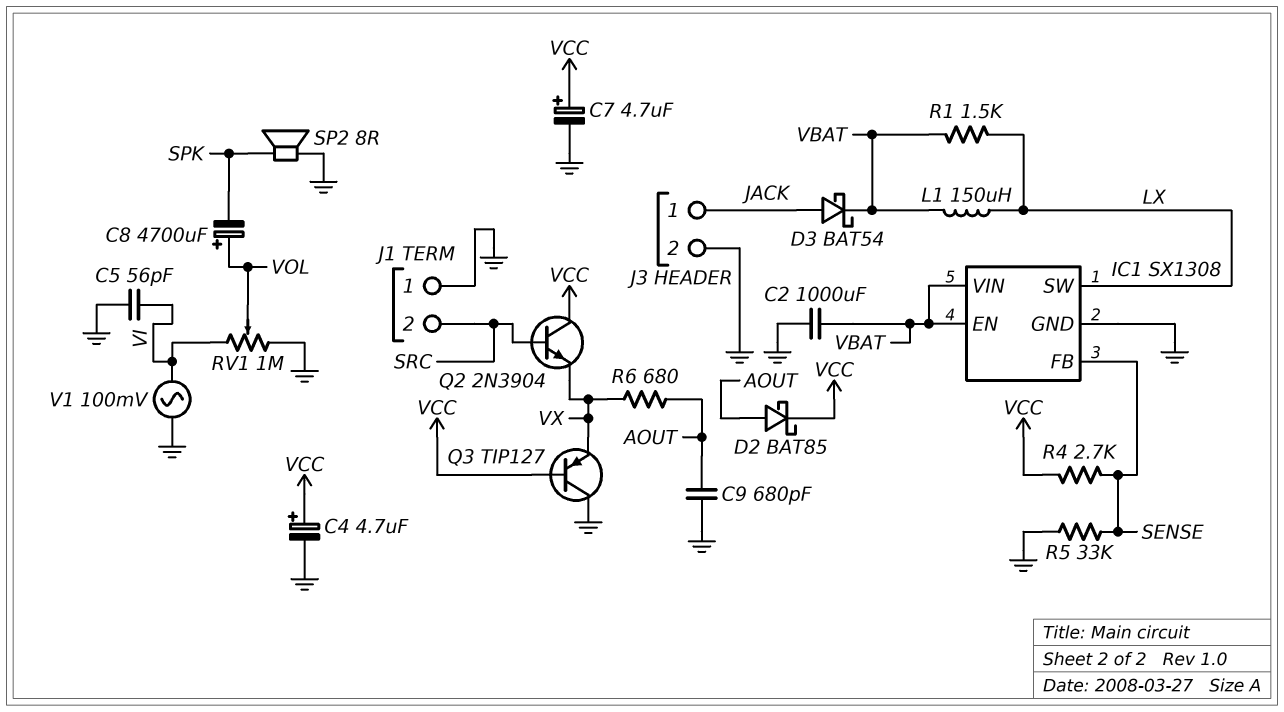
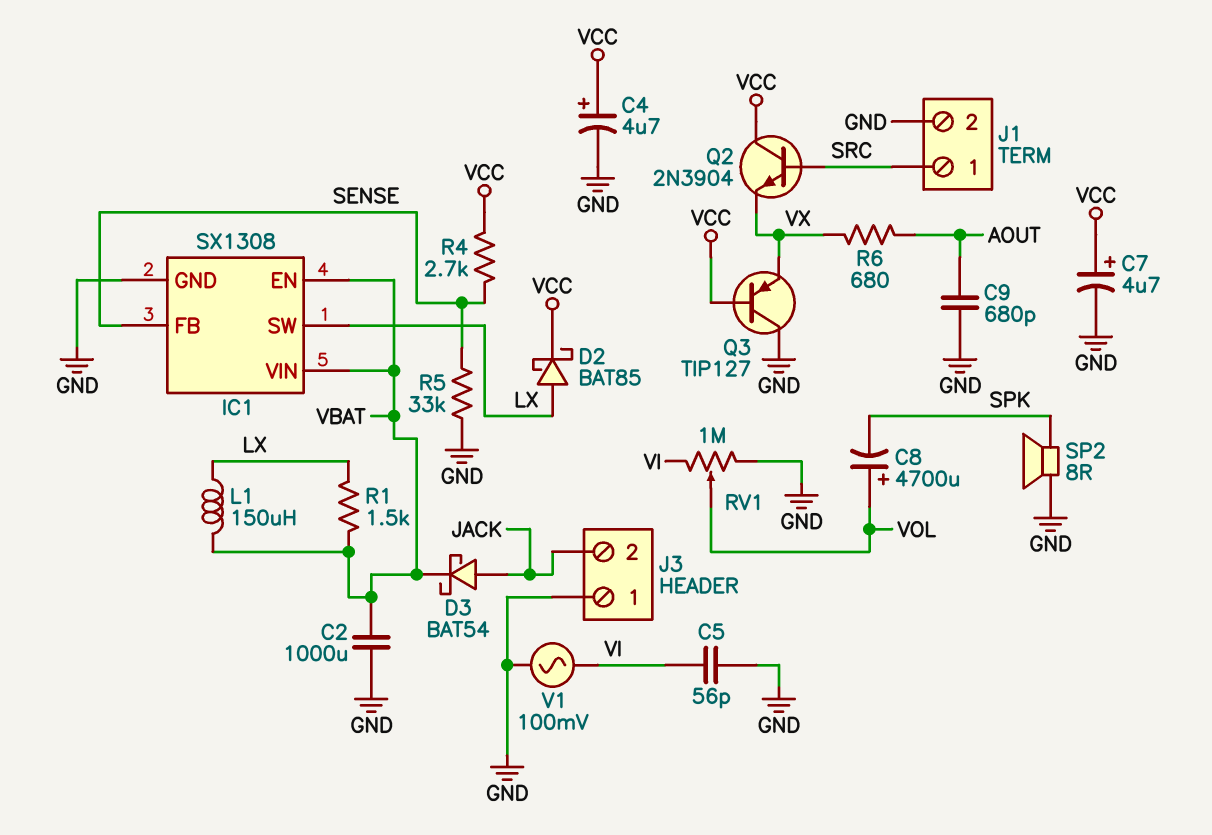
D2: schottky BAT85 (A AOUT, K VCC) -> schottky BAT85 (A LX, K VCC)
J1 pin 1: GND -> SRC
J1 pin 2: SRC -> GND
J3 pin 1: JACK -> GND
J3 pin 2: GND -> JACK

